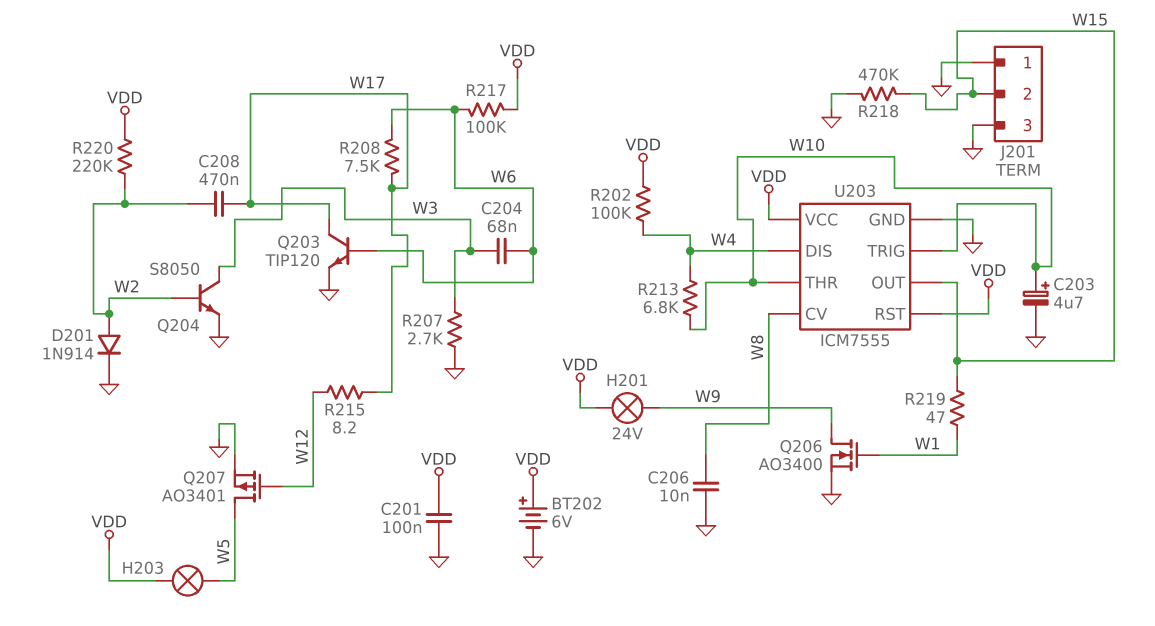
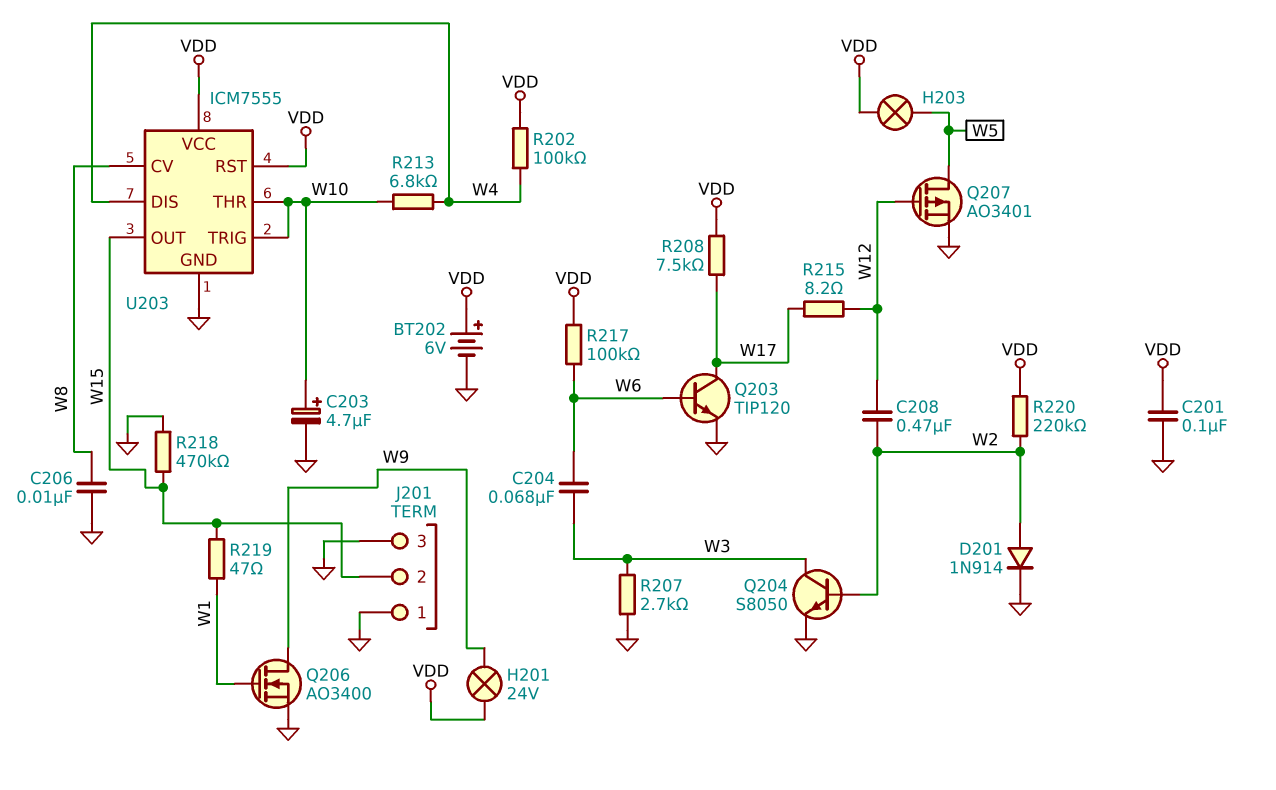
C208: 470nF (W2, W17) -> 470nF (W2, W12)
R208: 7.5k (W6, W17) -> 7.5k (VDD, W17)

